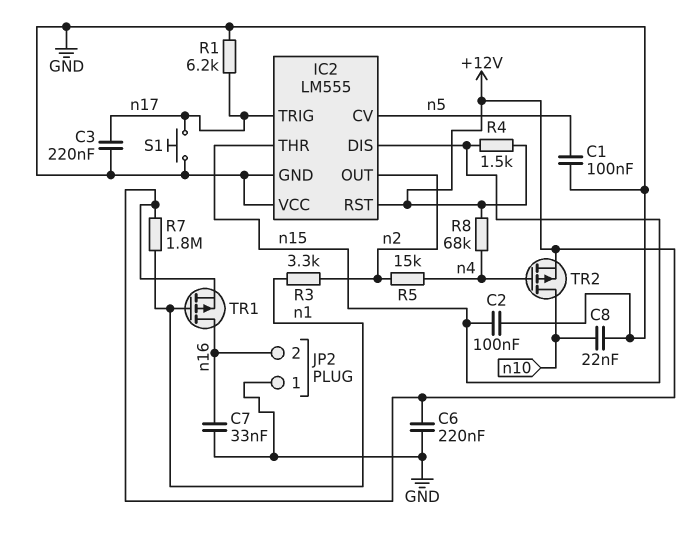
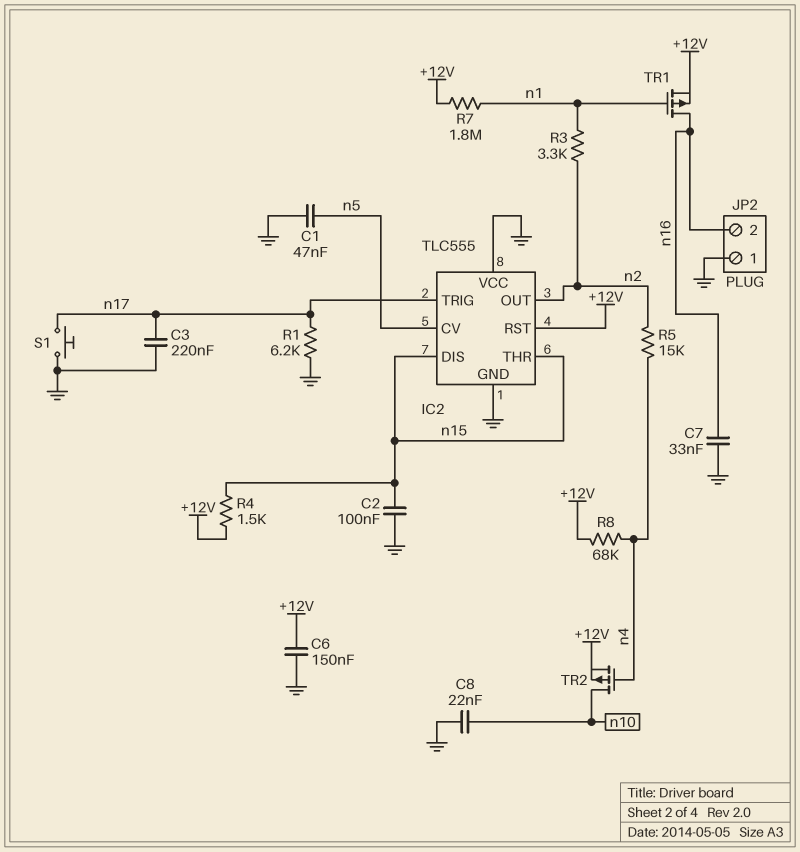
C1: 100nF (GND, n5) -> 47nF (GND, n5)
C6: 220nF (+12V, GND) -> 150nF (+12V, GND)
IC2: LM555 -> TLC555

